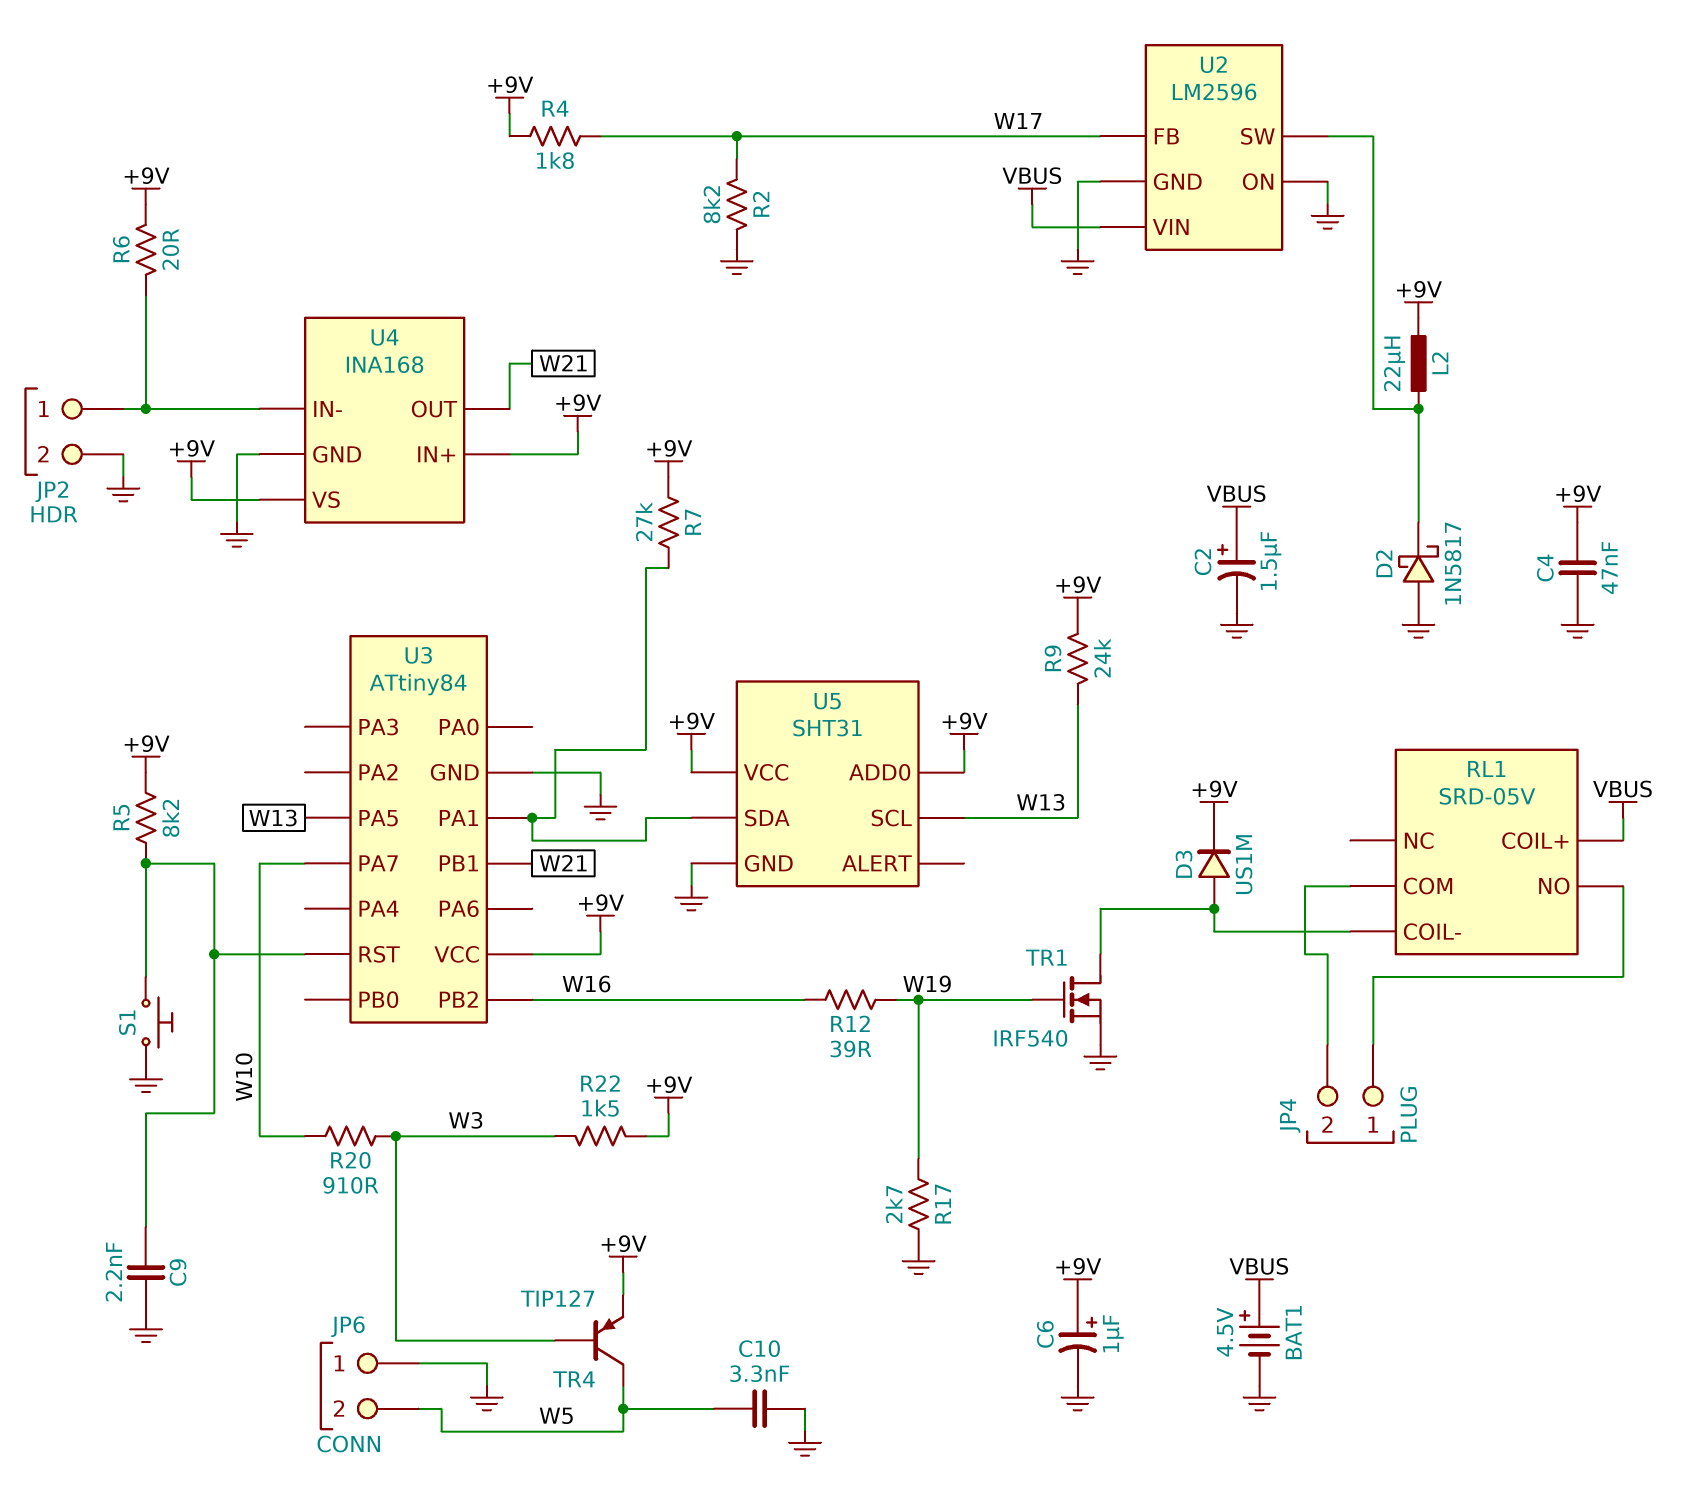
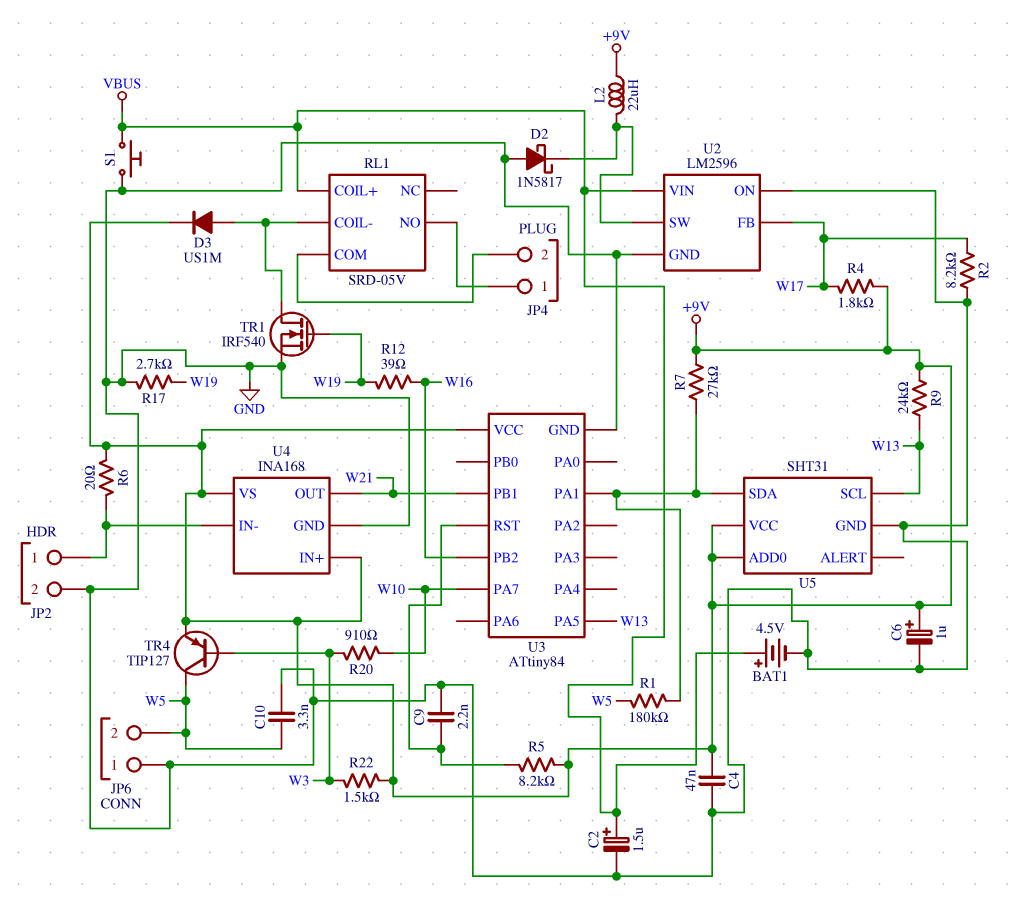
R1: none -> 180k (U3/PA1, W5)
S1: button (GND, U3/RST) -> button (GND, VBUS)

